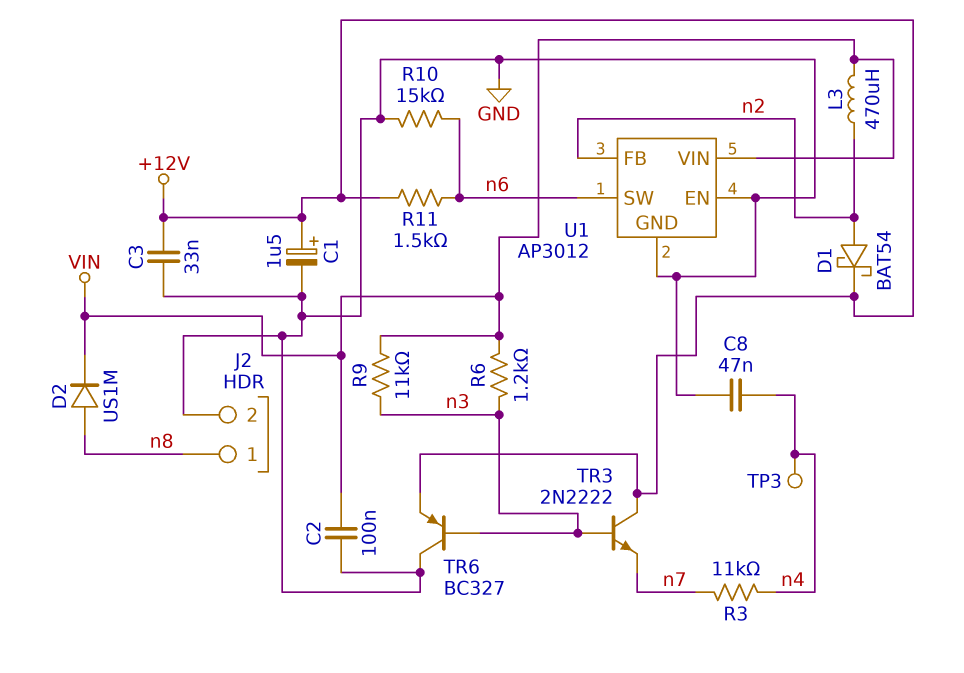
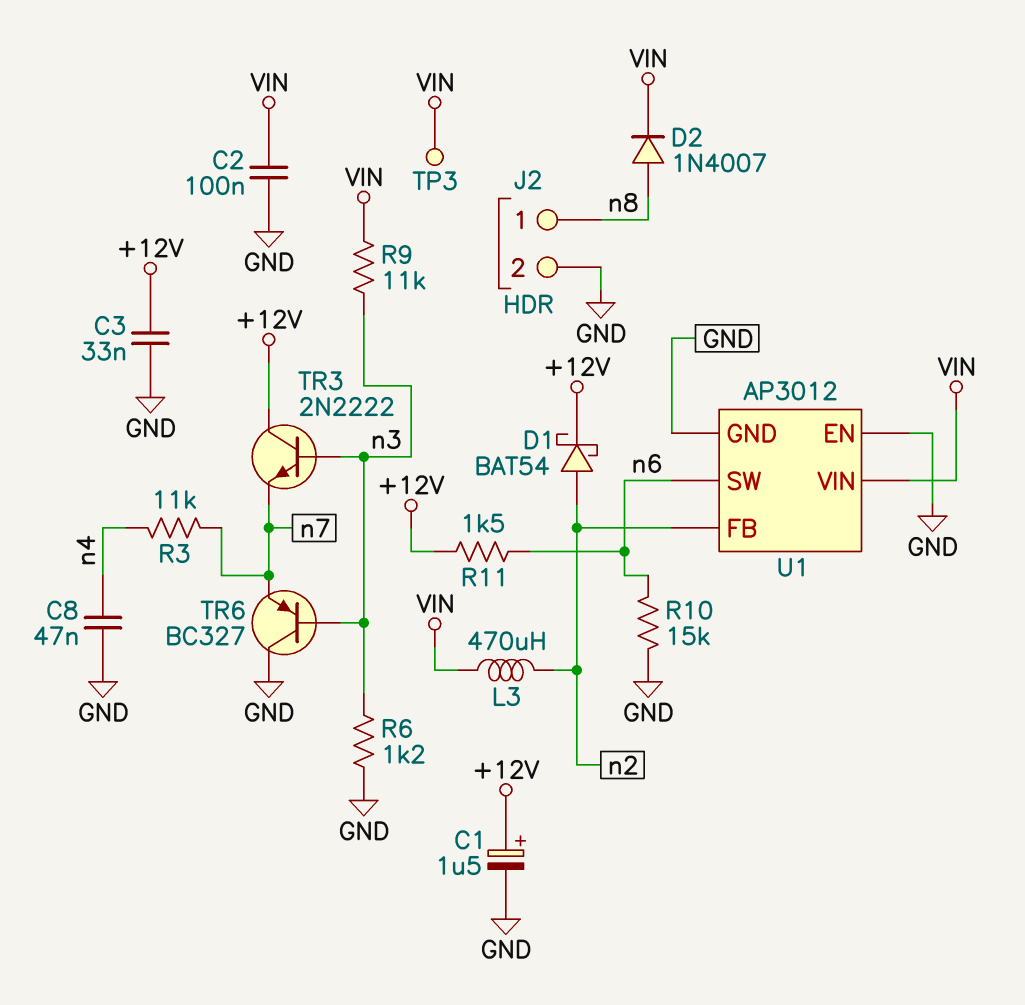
D2: diode US1M (A n8, K VIN) -> diode 1N4007 (A n8, K VIN)
R6: 1.2k (VIN, n3) -> 1.2k (GND, n3)
TP3: test point (n4) -> test point (VIN)
TR6: PNP BC327 (B n3, C GND, E +12V) -> PNP BC327 (B n3, C GND, E n7)

